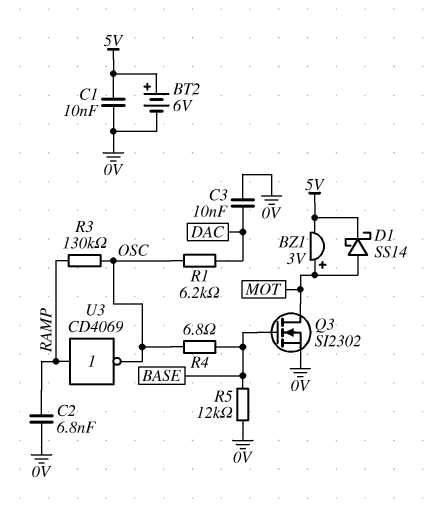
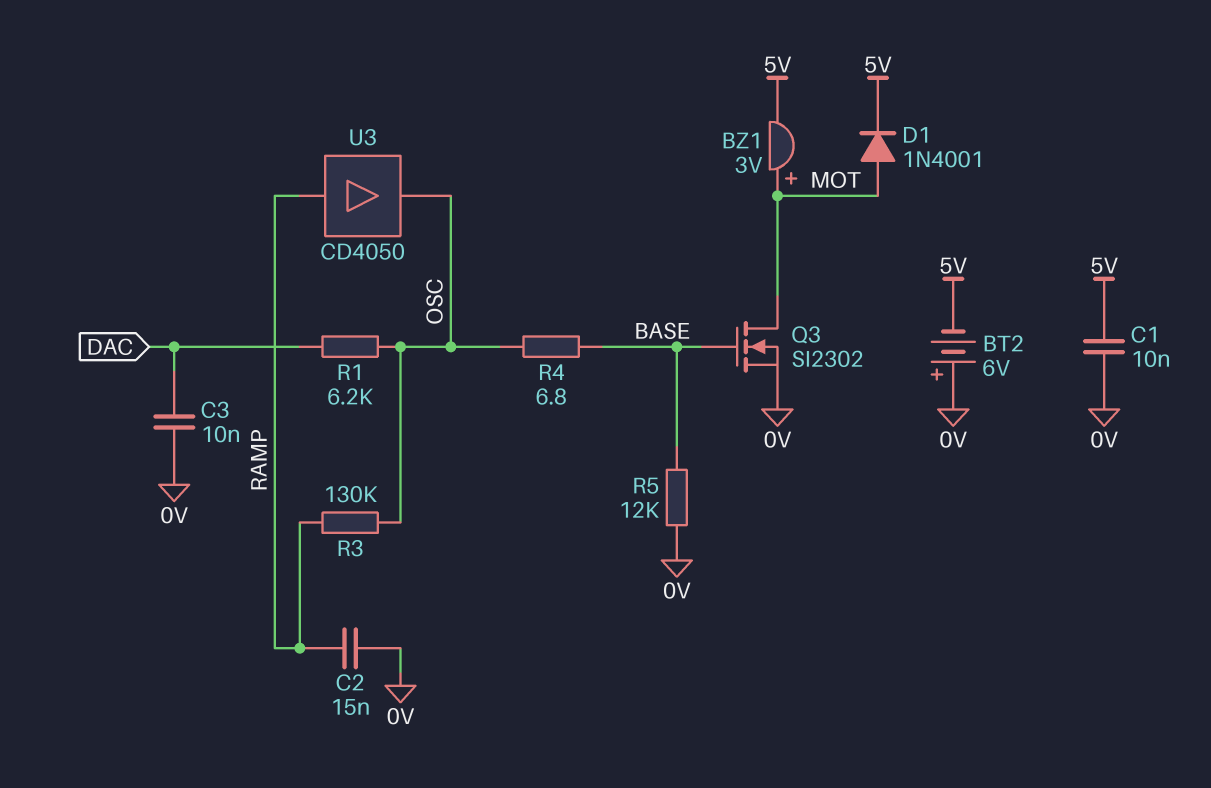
BT2: 6V (plus 5V, minus 0V) -> 6V (plus 0V, minus 5V)
C2: 6.8nF (0V, RAMP) -> 15nF (0V, RAMP)
D1: schottky SS14 (A MOT, K 5V) -> diode 1N4001 (A MOT, K 5V)
U3: NOT CD4069 (in RAMP, out OSC) -> buffer CD4050 (in RAMP, out OSC)

